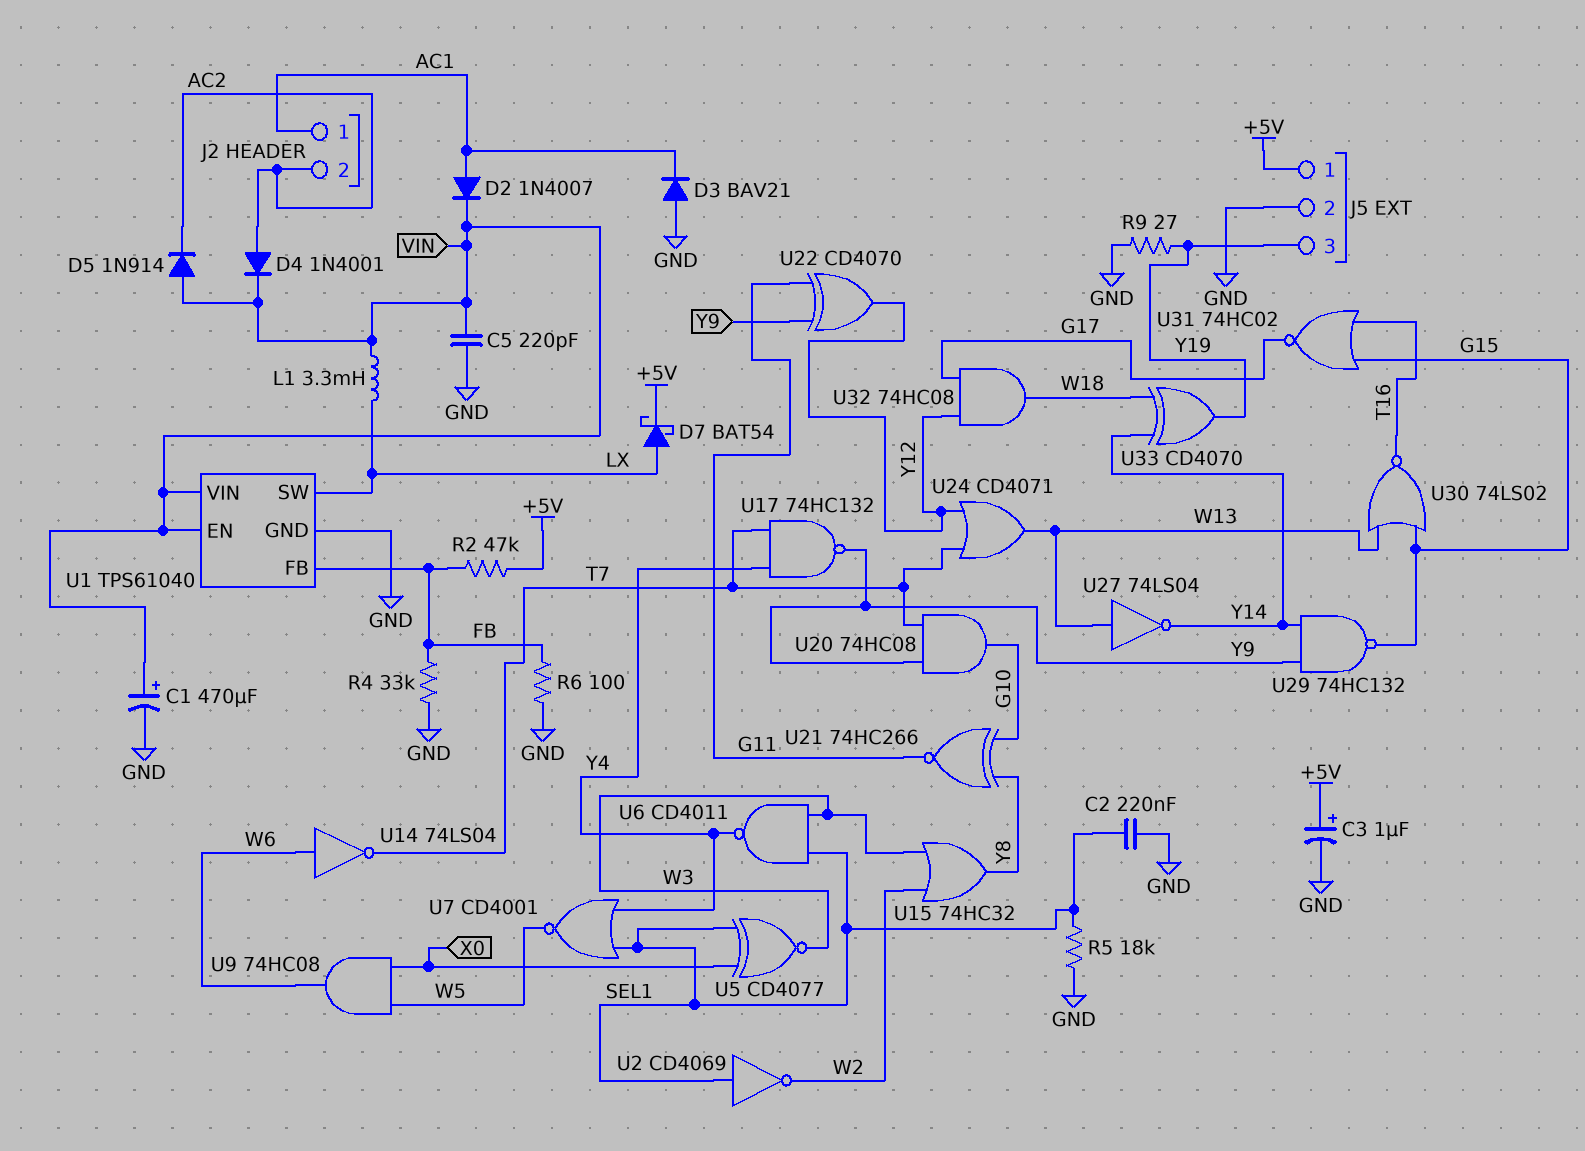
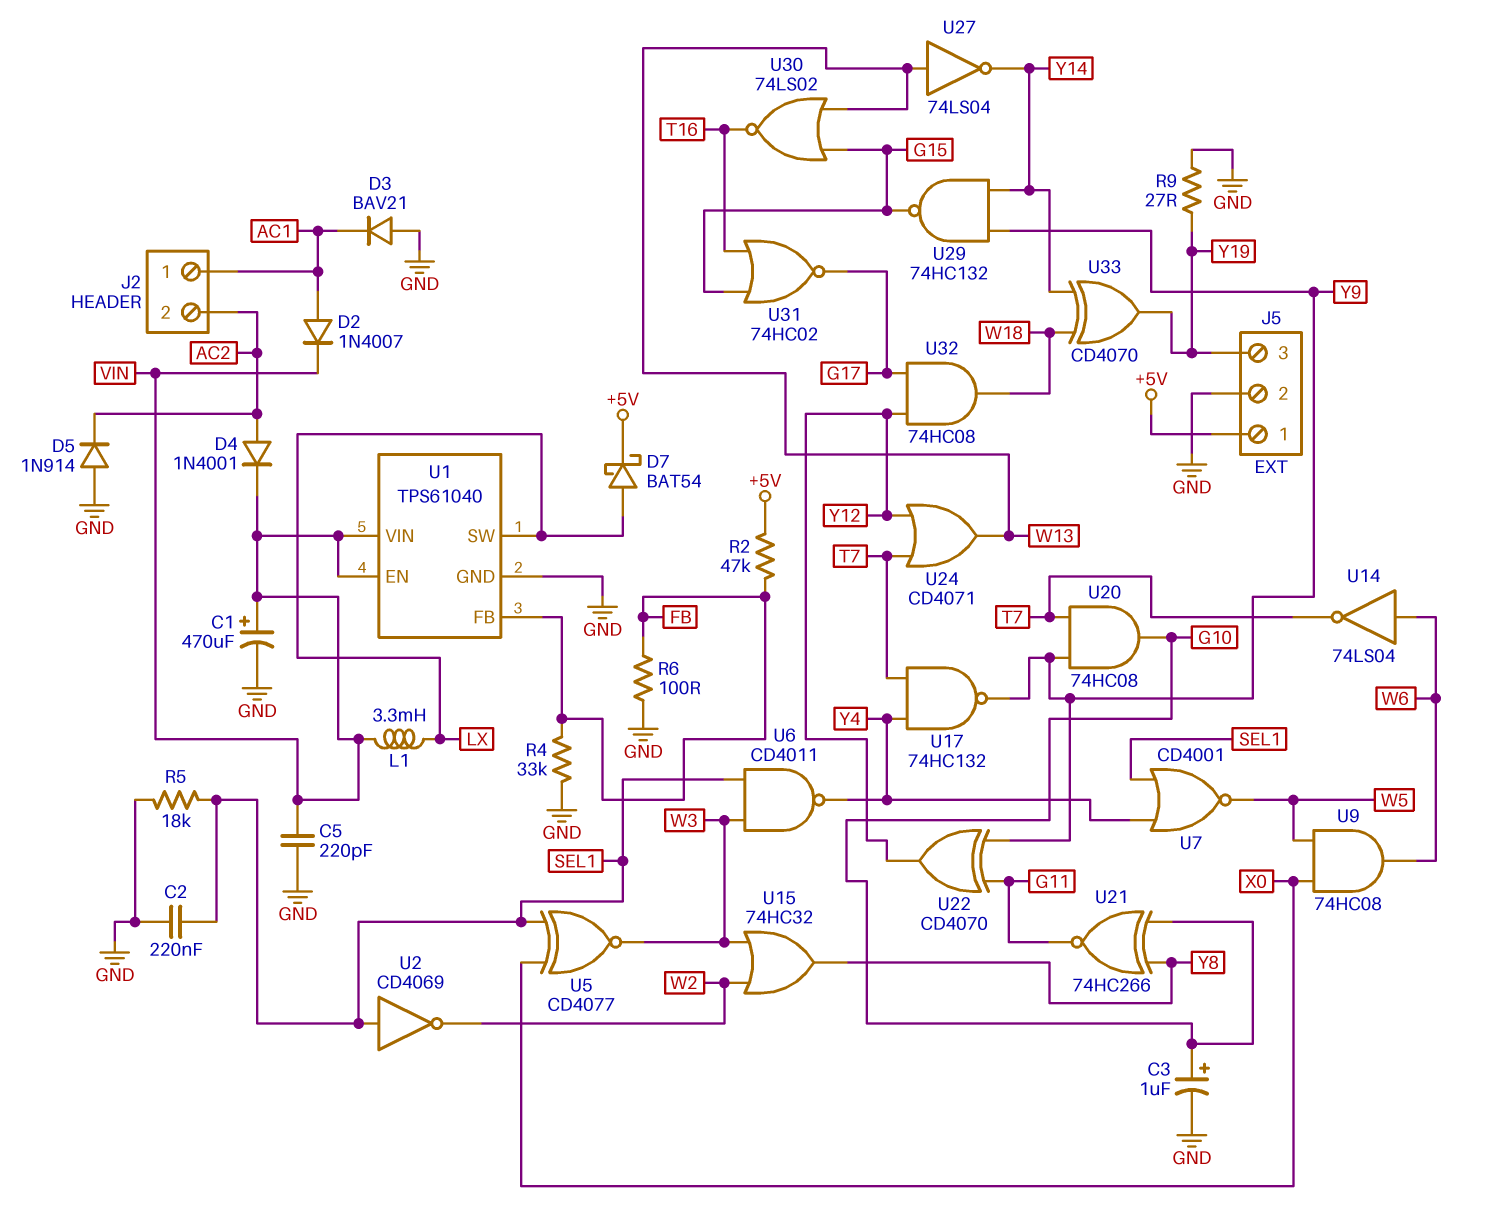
C3: 1uF (plus +5V, minus GND) -> 1uF (plus G10, minus GND)
D5: diode 1N914 (A VIN, K AC2) -> diode 1N914 (A GND, K AC2)

